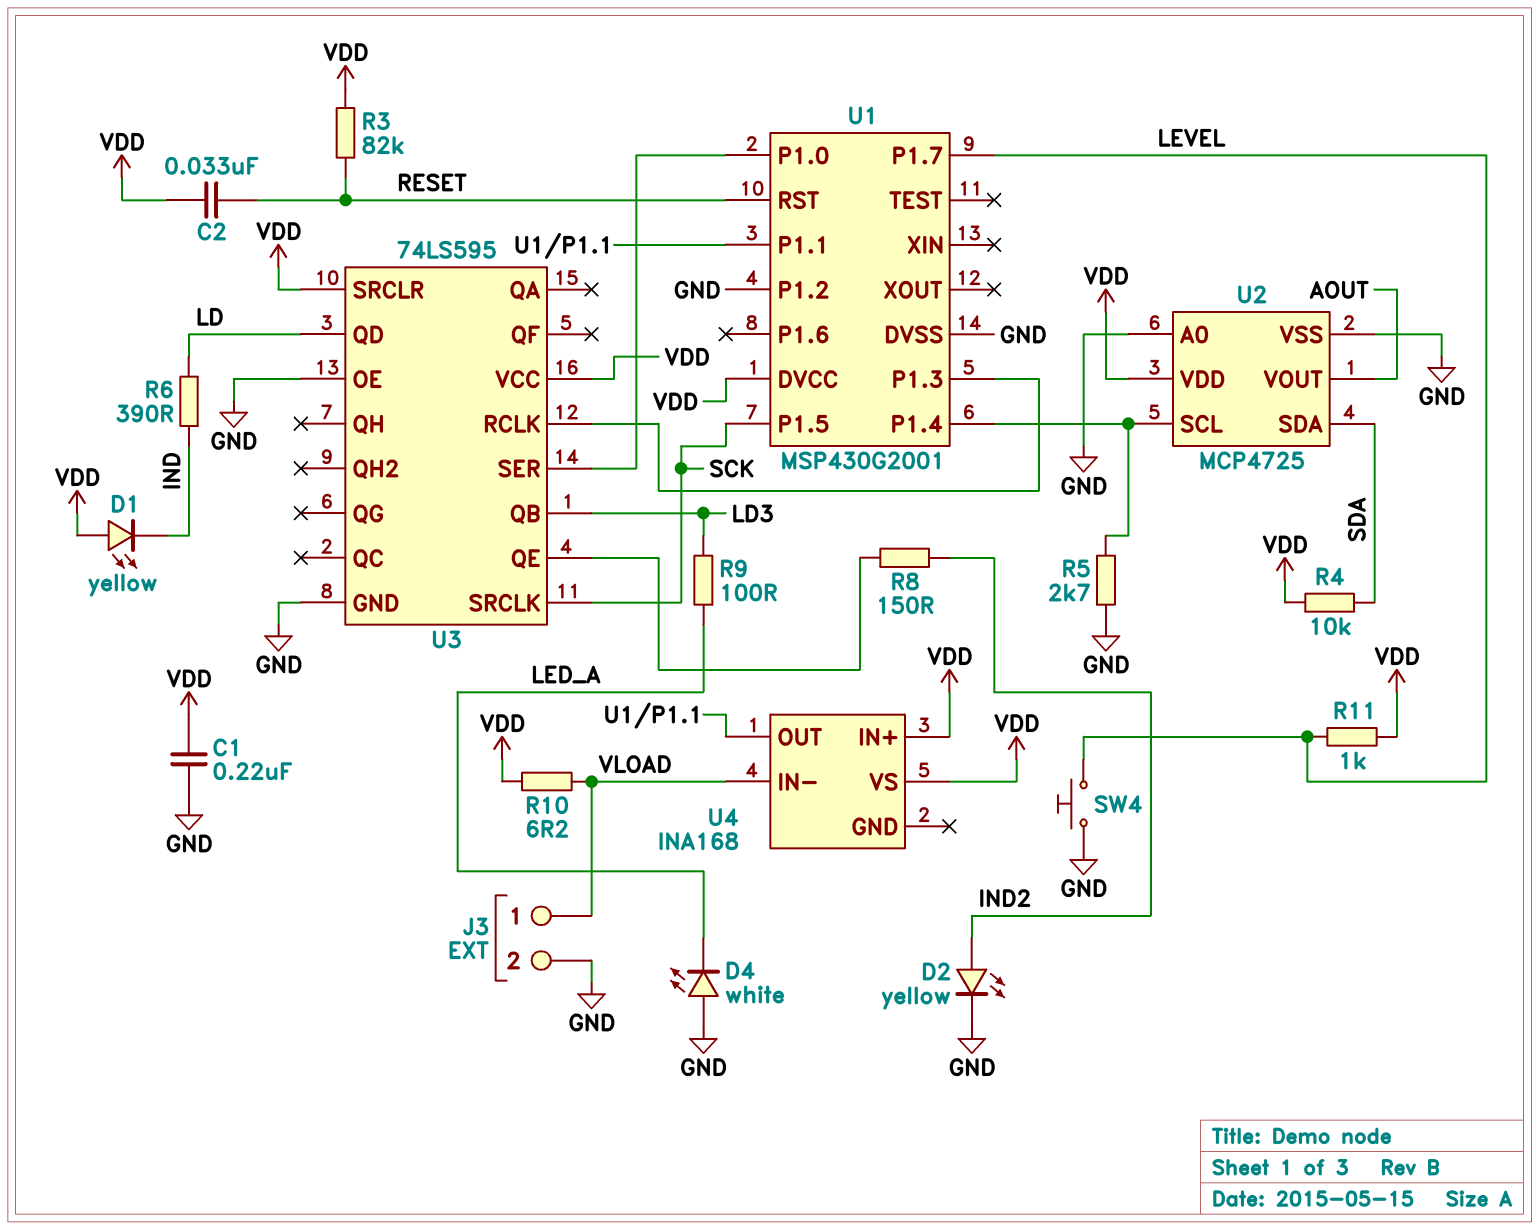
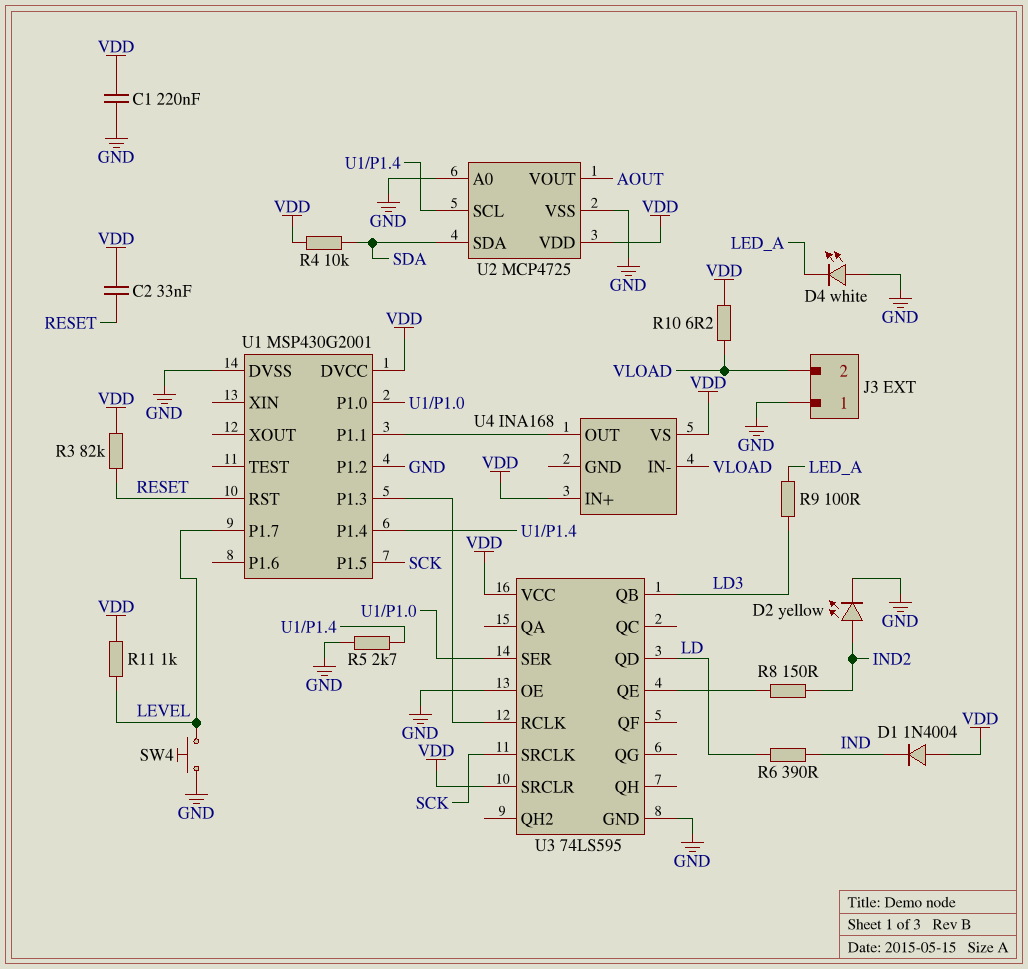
D1: LED yellow (A VDD, K IND) -> diode 1N4004 (A VDD, K IND)
J3 pin 1: VLOAD -> GND
J3 pin 2: GND -> VLOAD

